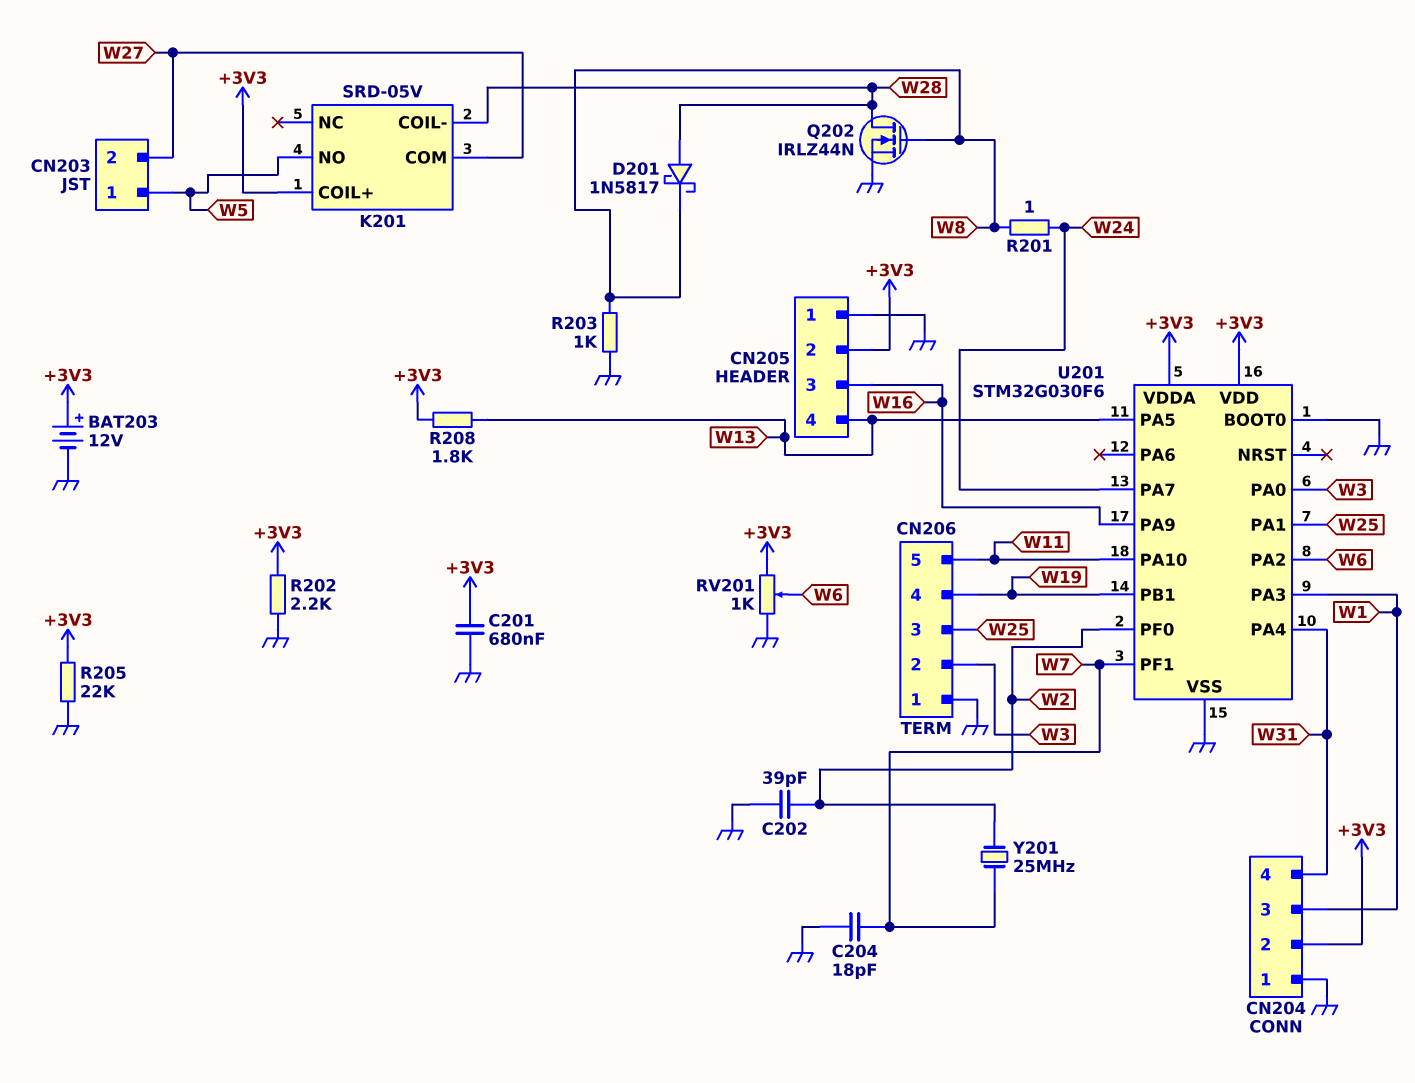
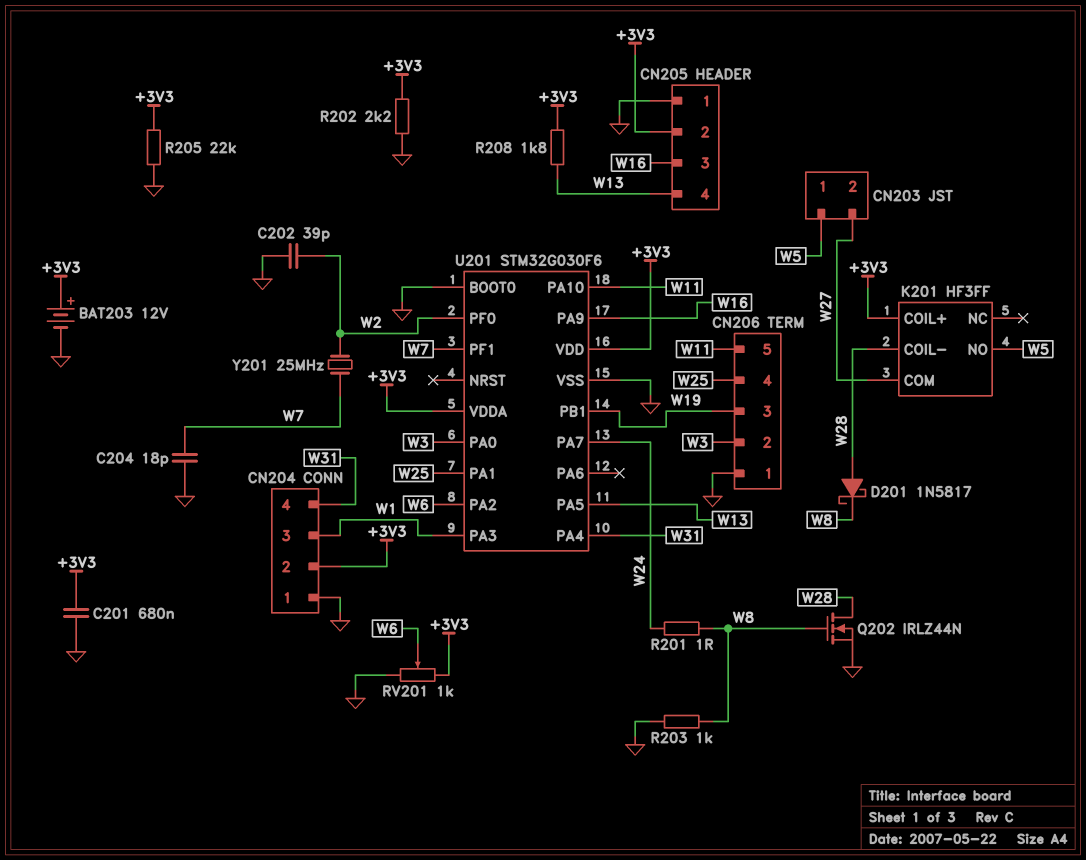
CN206 pin 3: W25 -> W19
CN206 pin 4: W19 -> W25
K201: SRD-05V -> HF3FF

